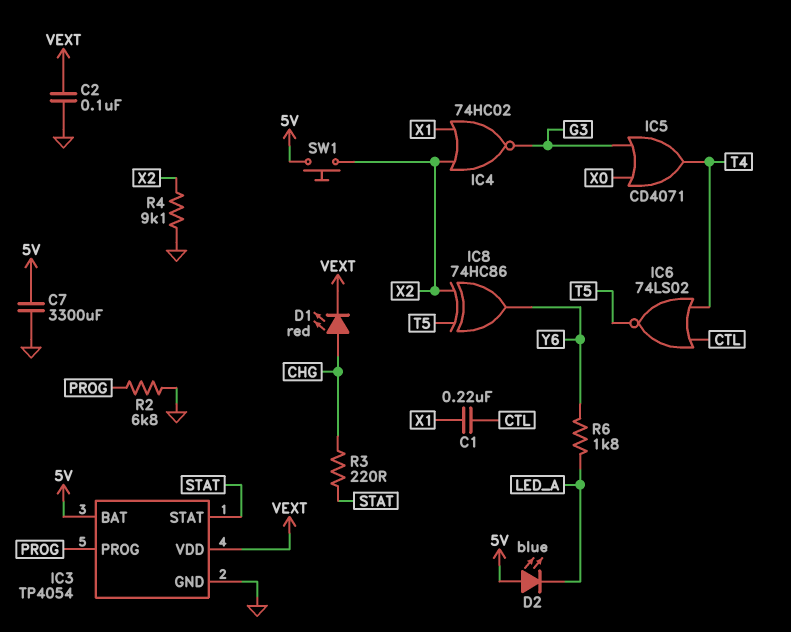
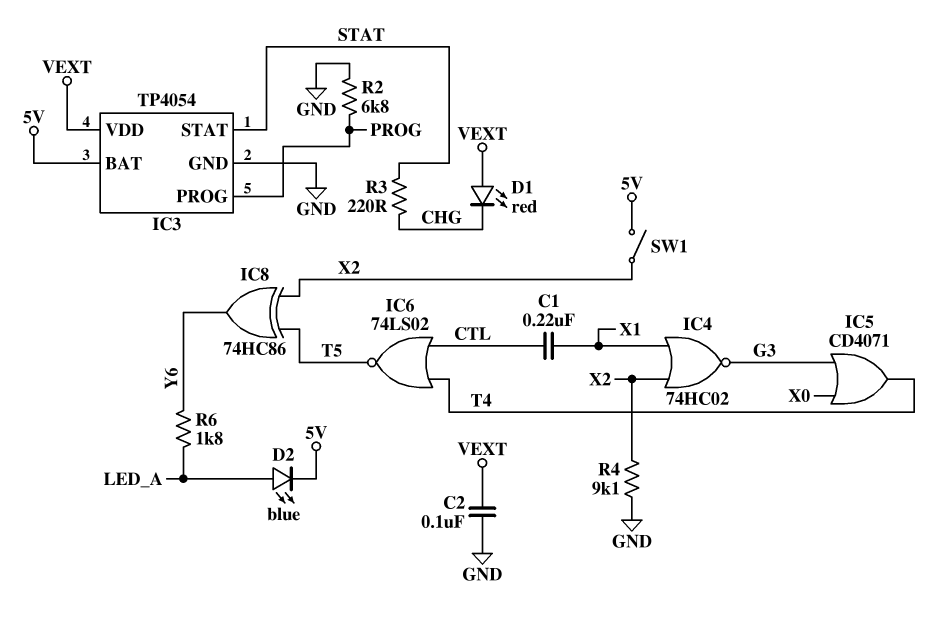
C7: 3300uF (5V, GND) -> none
D1: LED red (A CHG, K VEXT) -> LED red (A VEXT, K CHG)
D2: LED blue (A 5V, K LED_A) -> LED blue (A LED_A, K 5V)
SW1: button (5V, X2) -> switch (5V, X2)

